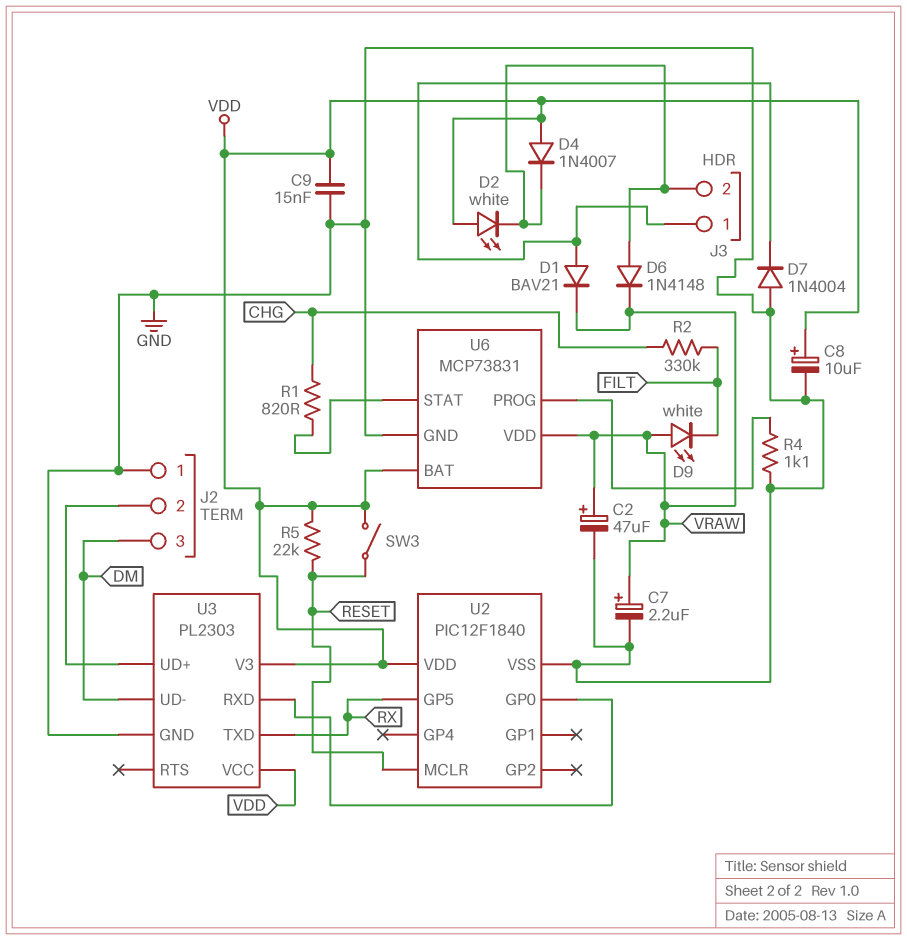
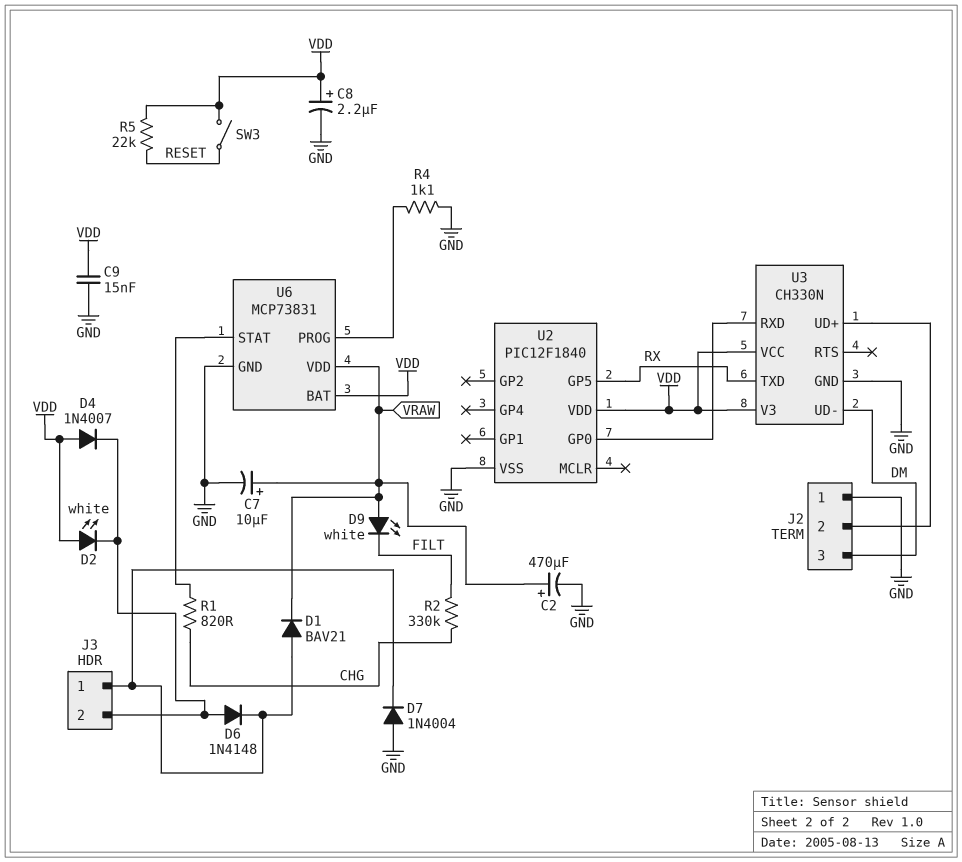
C2: 47uF (plus VRAW, minus GND) -> 470uF (plus VRAW, minus GND)
C7: 2.2uF (plus VRAW, minus GND) -> 10uF (plus VRAW, minus GND)
C8: 10uF (plus VDD, minus GND) -> 2.2uF (plus VDD, minus GND)
D6: diode 1N4148 (A J3/2, K VRAW) -> diode 1N4148 (A J3/2, K J3/1)
U2 pin MCLR: RESET -> none
U3: PL2303 -> CH330N

